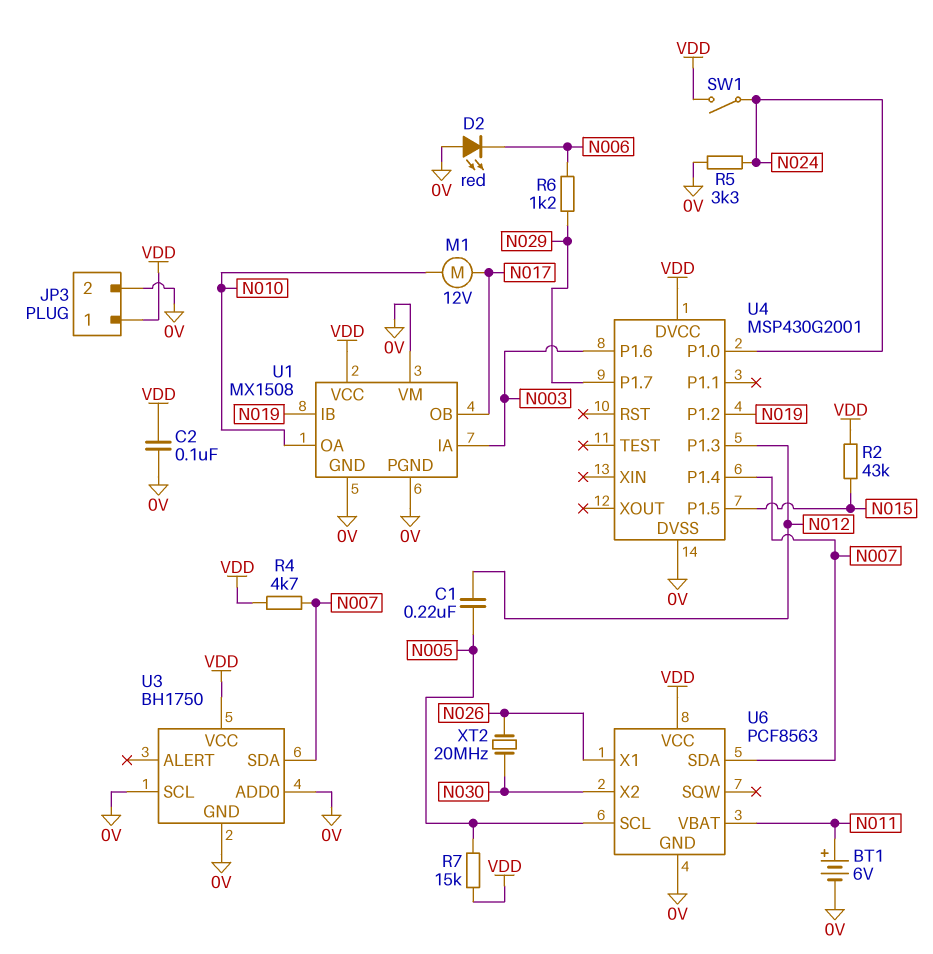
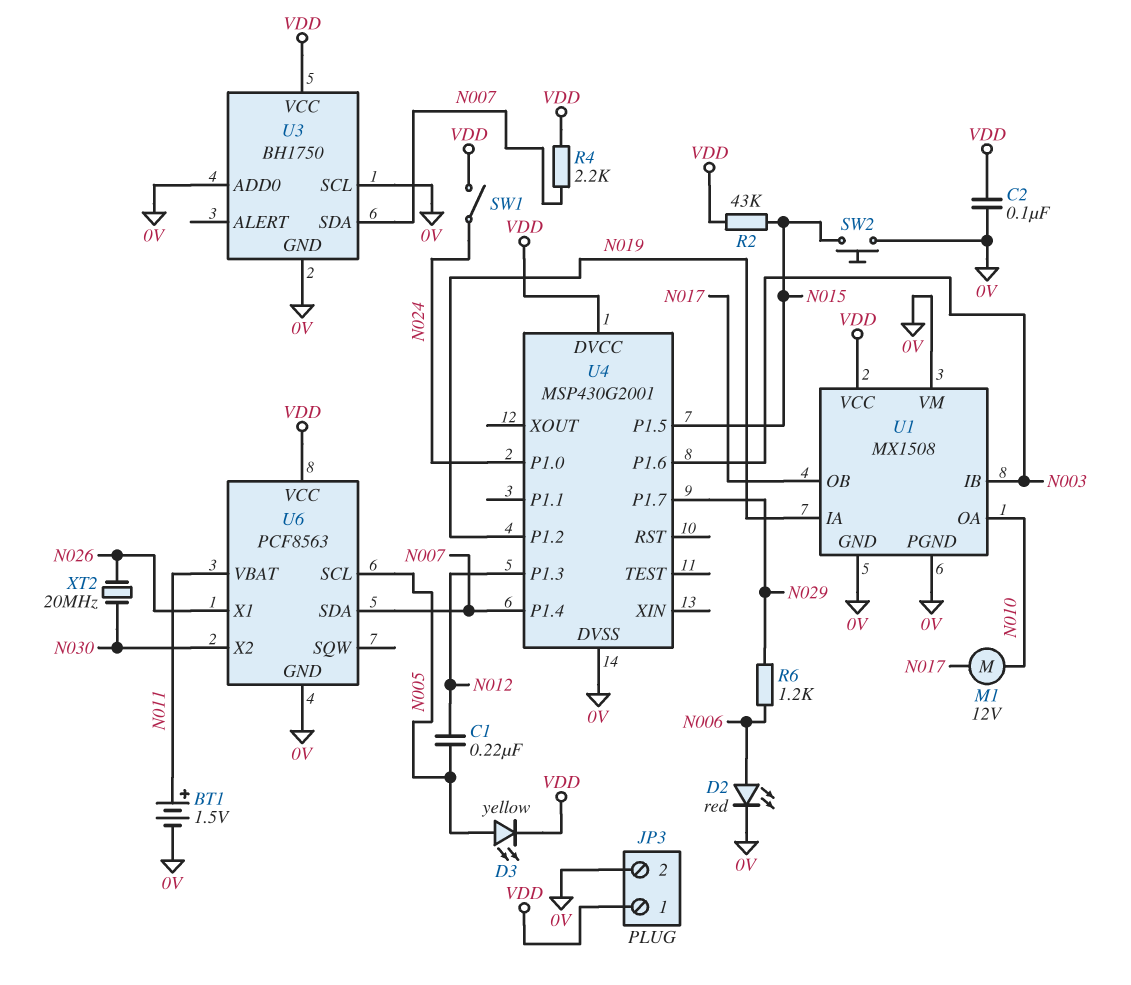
BT1: 6V (plus N011, minus 0V) -> 1.5V (plus N011, minus 0V)
D2: LED red (A 0V, K N006) -> LED red (A N006, K 0V)
D3: none -> LED yellow (A N005, K VDD)
R4: 4.7k (N007, VDD) -> 2.2k (N007, VDD)
R5: 3.3k (0V, N024) -> none
R7: 15k (N005, VDD) -> none
SW2: none -> button (0V, N015)
U1 pin IA: N003 -> N019
U1 pin IB: N019 -> N003

